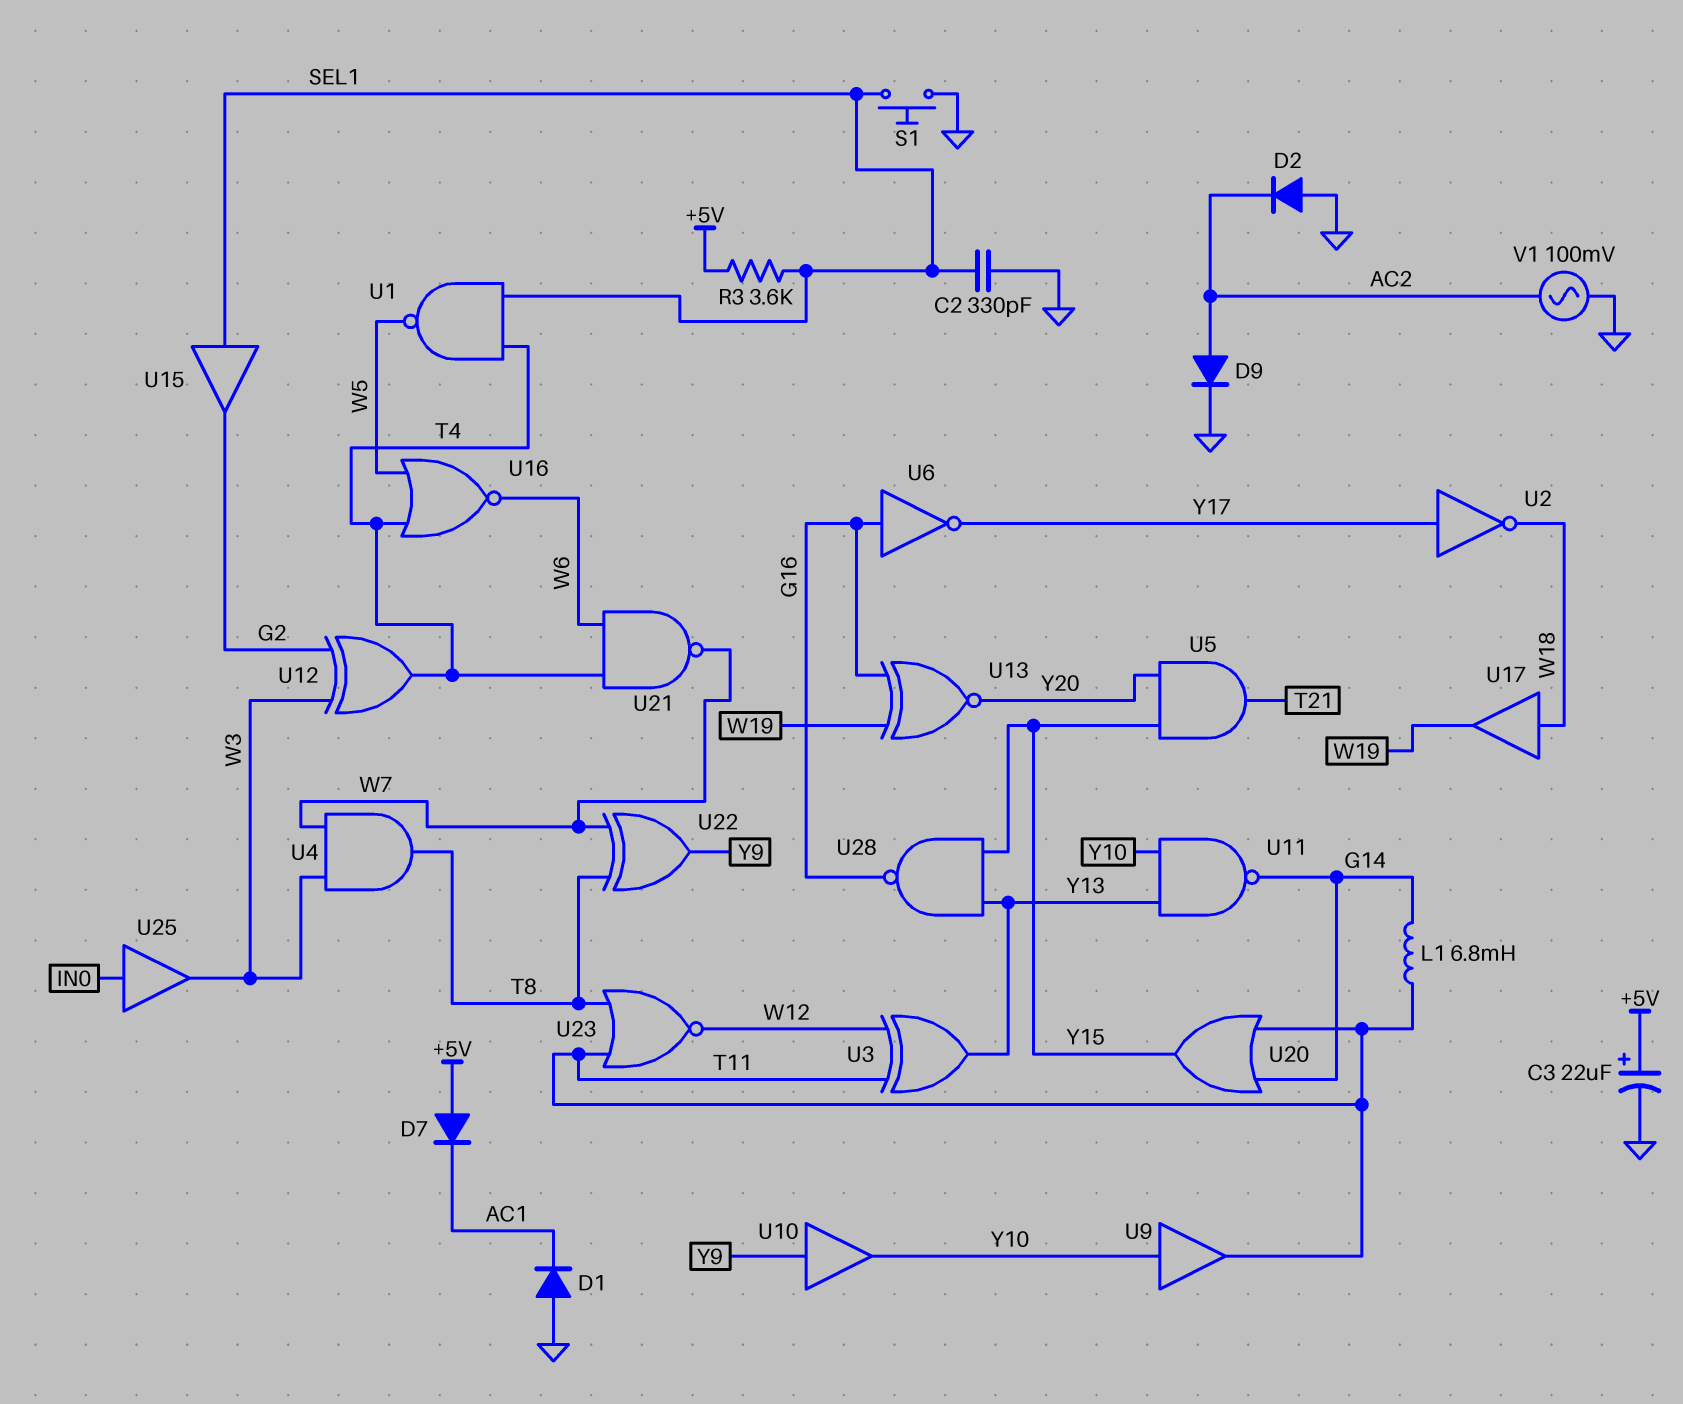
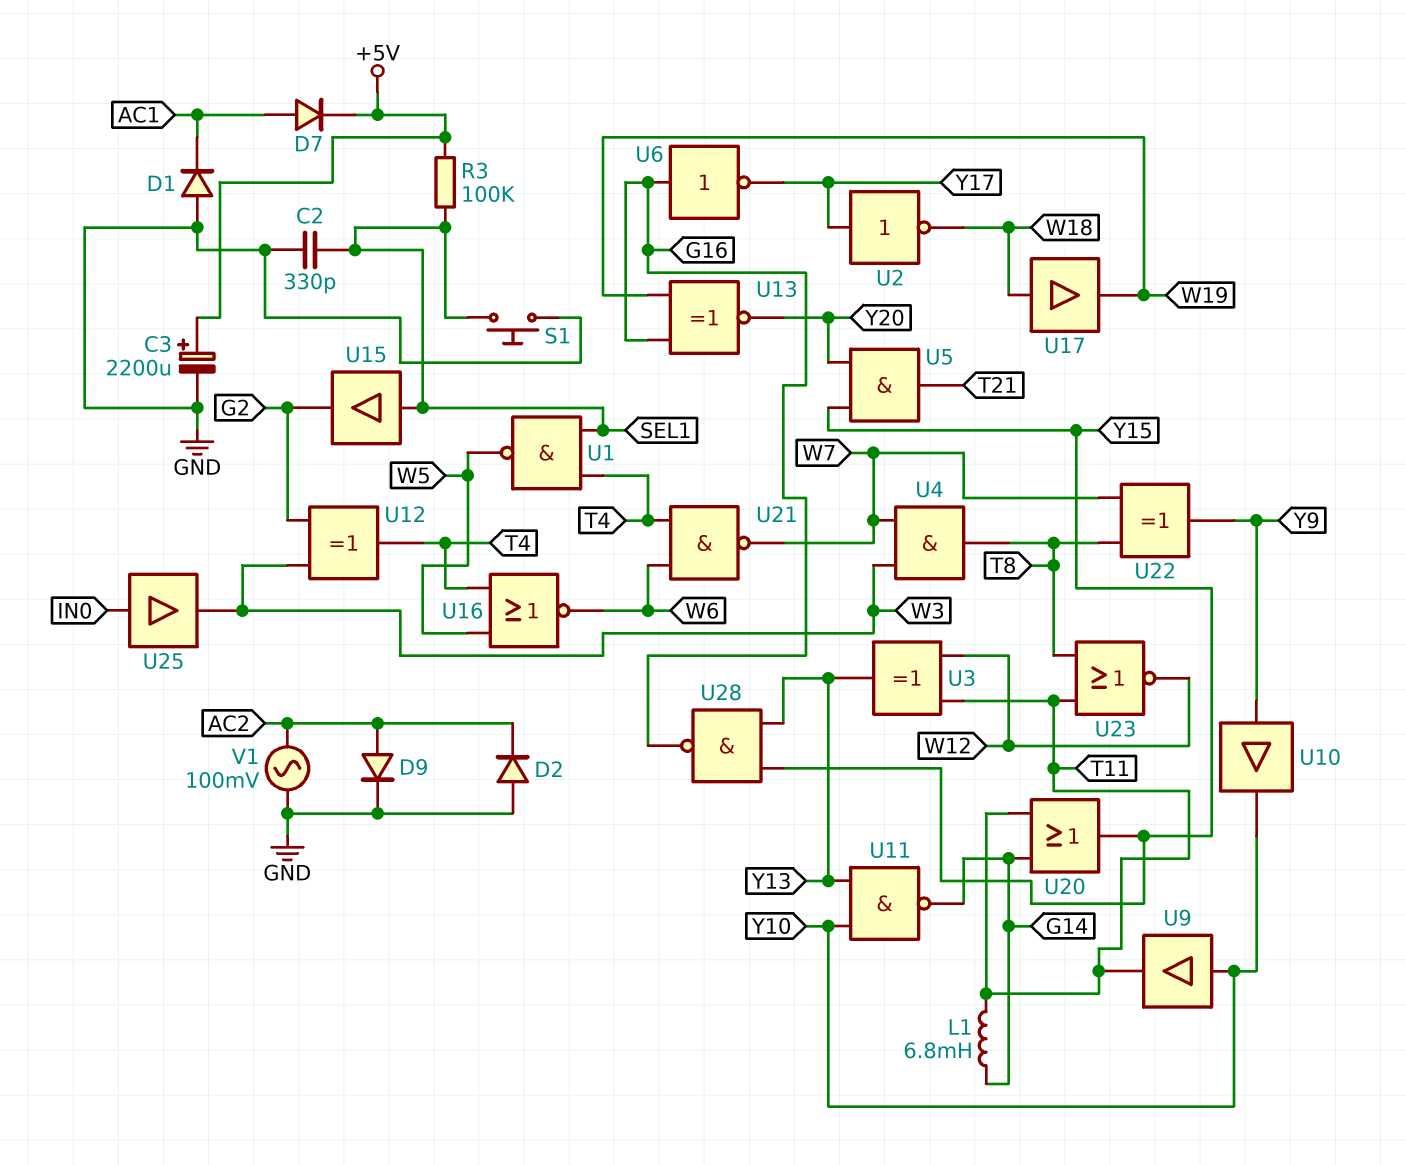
C3: 22uF (plus +5V, minus GND) -> 2200uF (plus +5V, minus GND)
D7: diode (A +5V, K AC1) -> diode (A AC1, K +5V)
R3: 3.6k (+5V, SEL1) -> 100k (+5V, SEL1)

